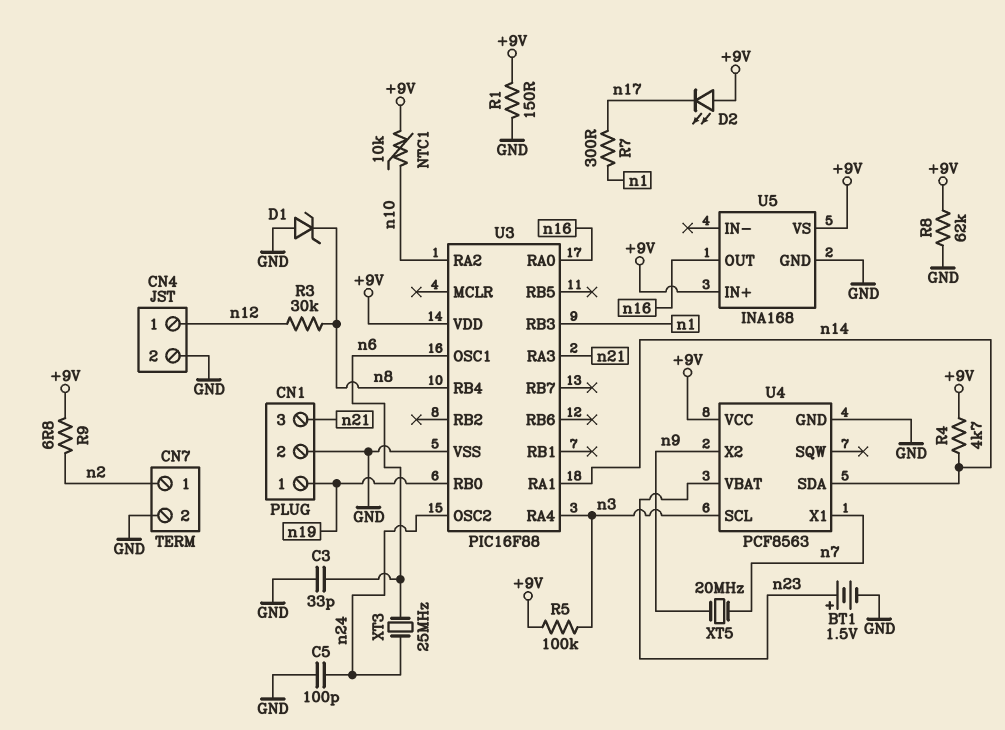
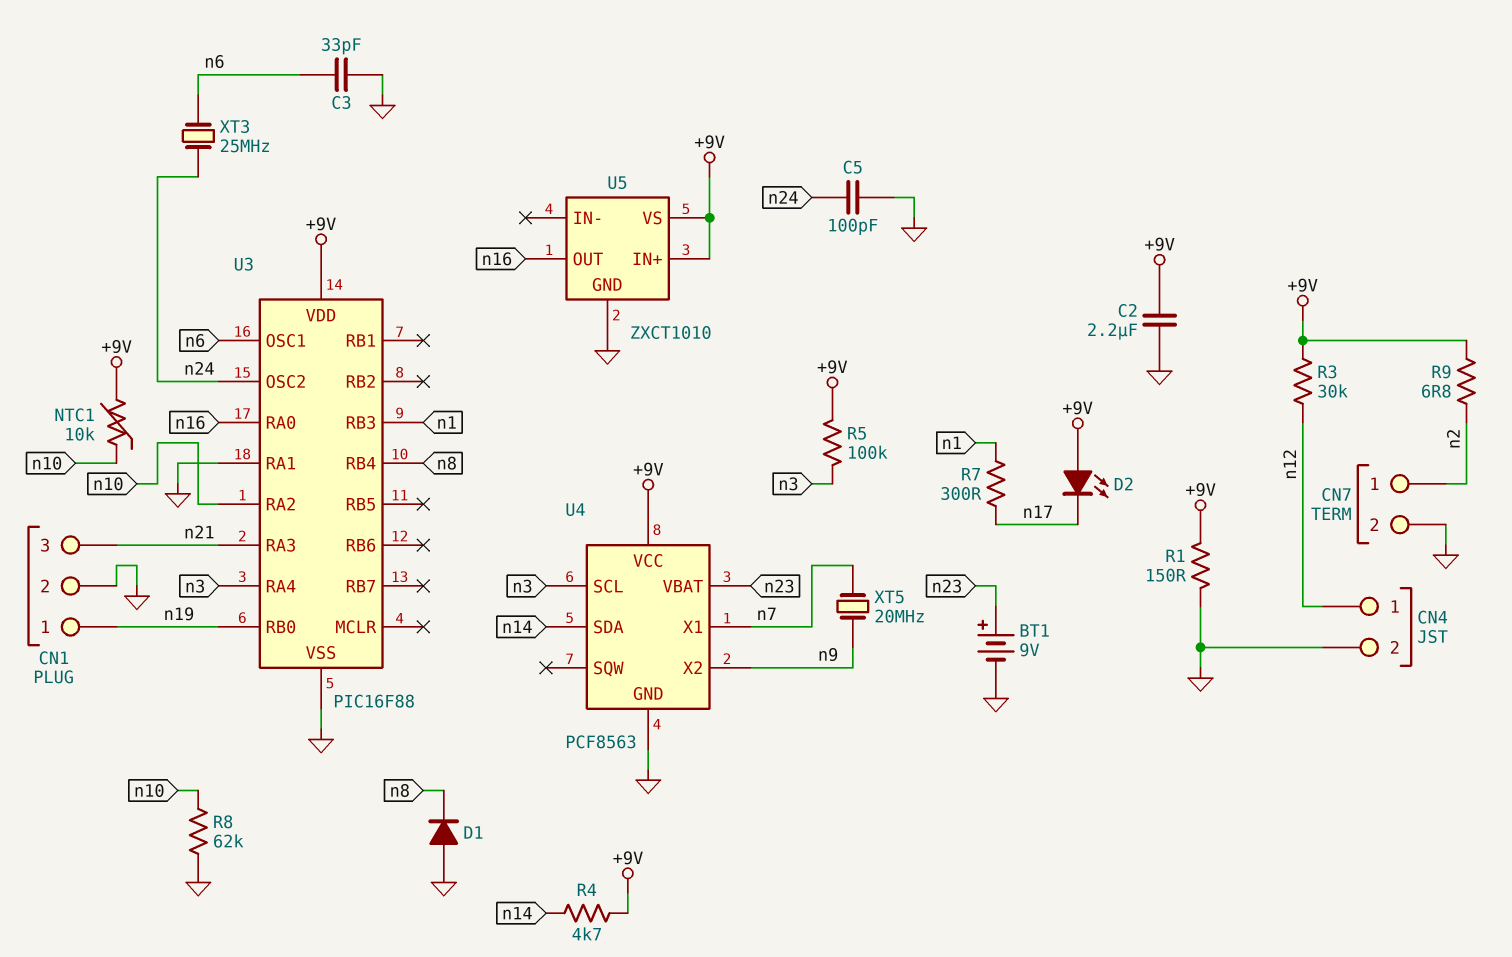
BT1: 1.5V (plus n23, minus GND) -> 9V (plus n23, minus GND)
C2: none -> 2.2uF (+9V, GND)
D1: zener (A GND, K n8) -> diode (A GND, K n8)
R3: 30k (n8, n12) -> 30k (+9V, n12)
R8: 62k (+9V, GND) -> 62k (GND, n10)
U3 pin RA1: n14 -> GND
U5: INA168 -> ZXCT1010

